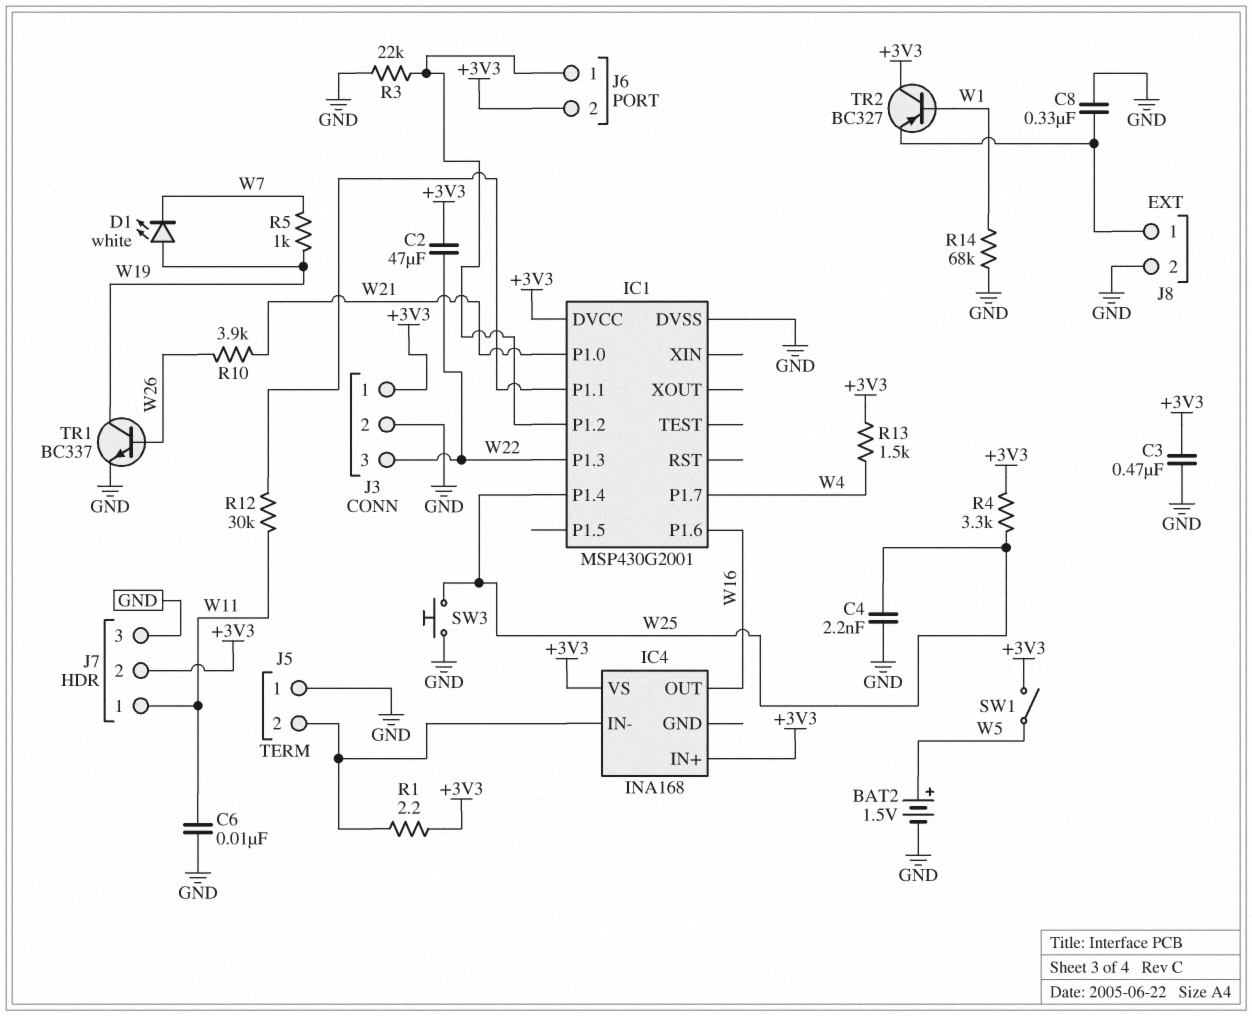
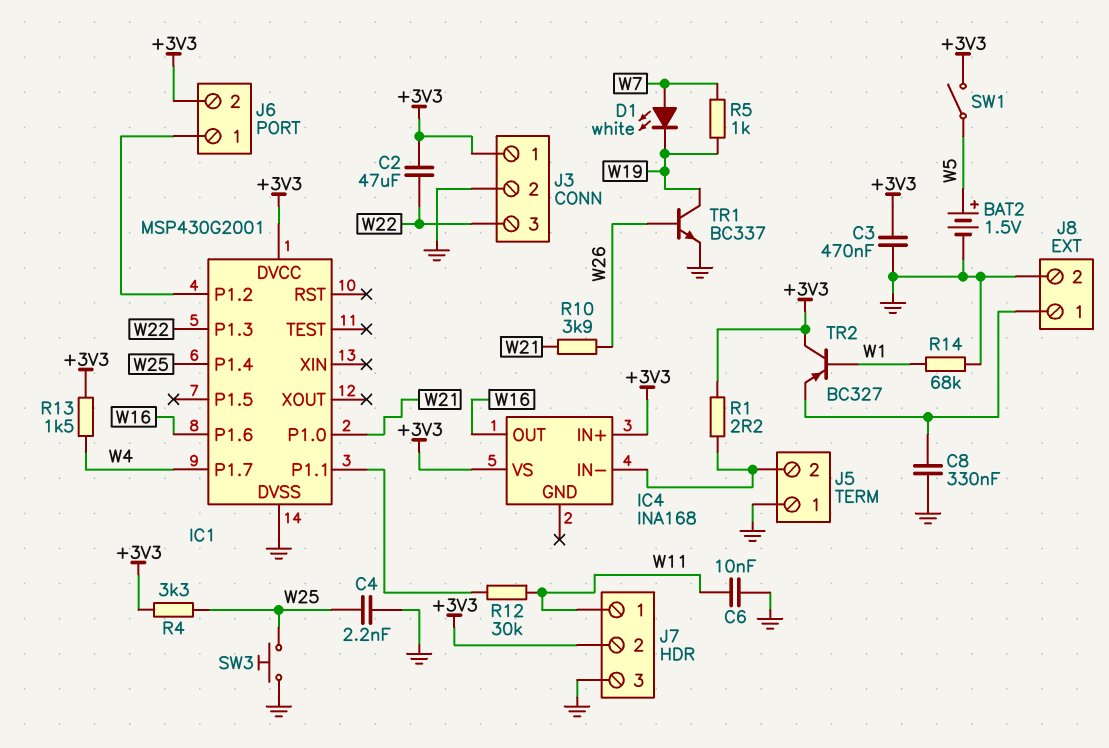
D1: LED white (A W19, K W7) -> LED white (A W7, K W19)
R3: 22k (GND, IC1/P1.2) -> none

